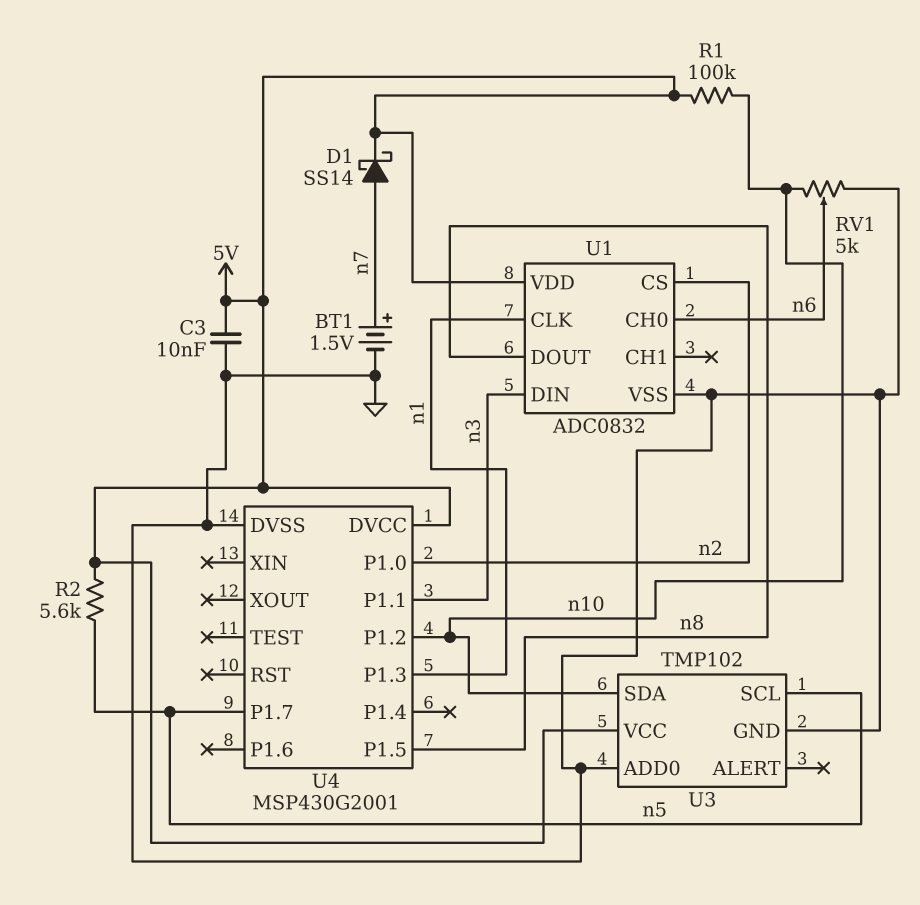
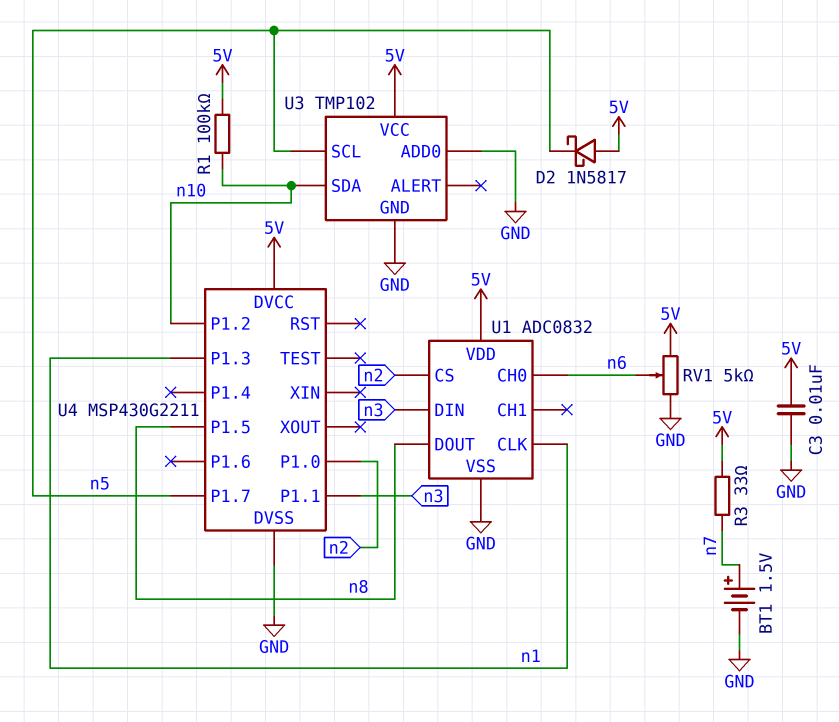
D1: schottky SS14 (A n7, K 5V) -> none
D2: none -> schottky 1N5817 (A 5V, K n5)
R2: 5.6k (5V, n5) -> none
R3: none -> 33 (5V, n7)
RV1: 5k (GND, n10, wiper n6) -> 5k (5V, GND, wiper n6)
U4: MSP430G2001 -> MSP430G2211

